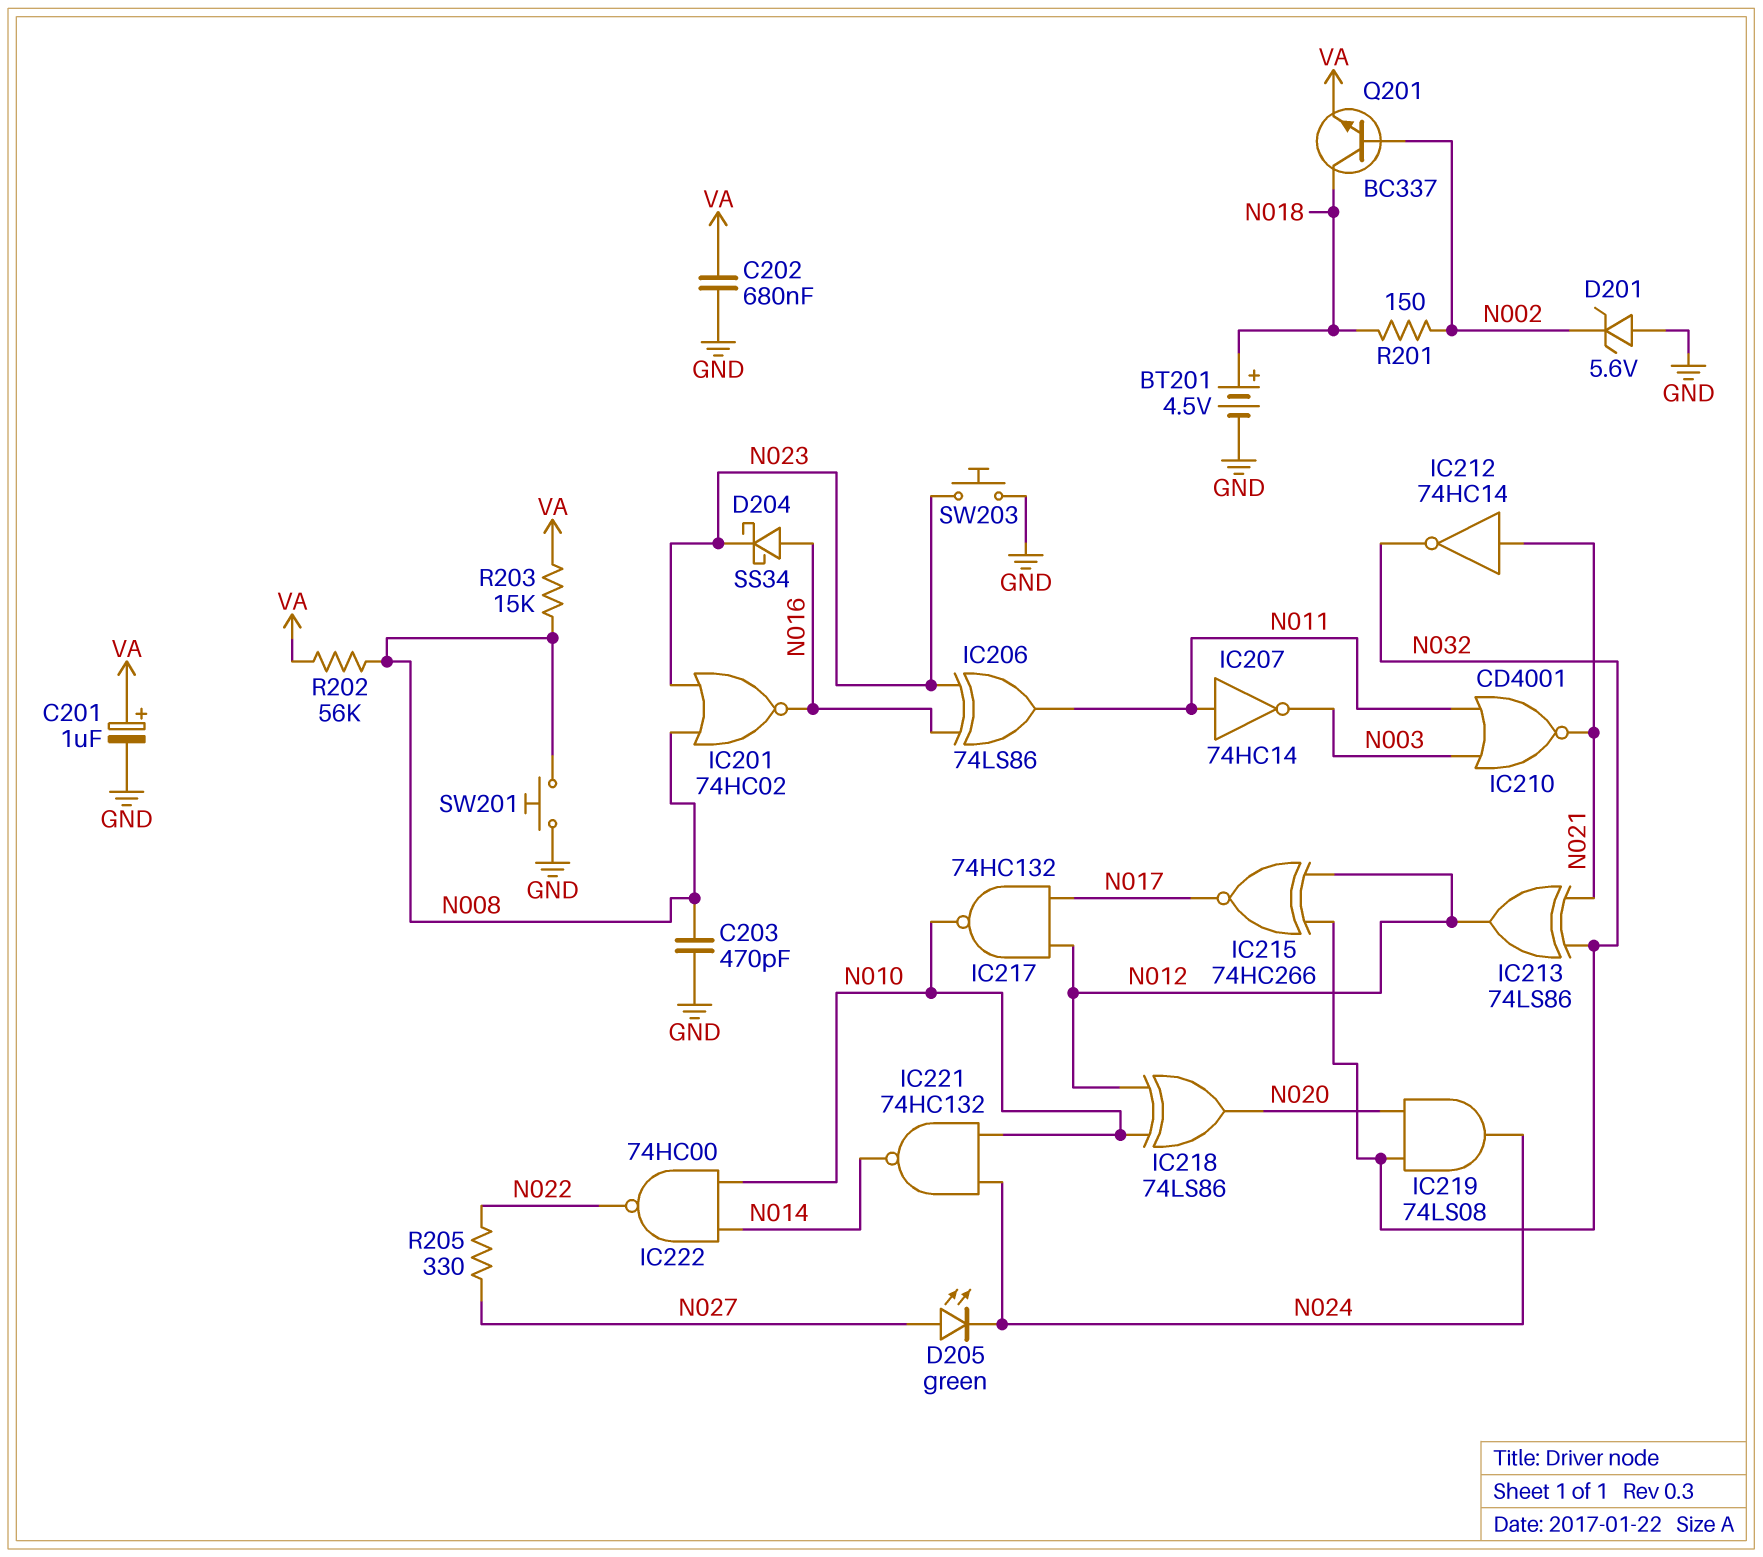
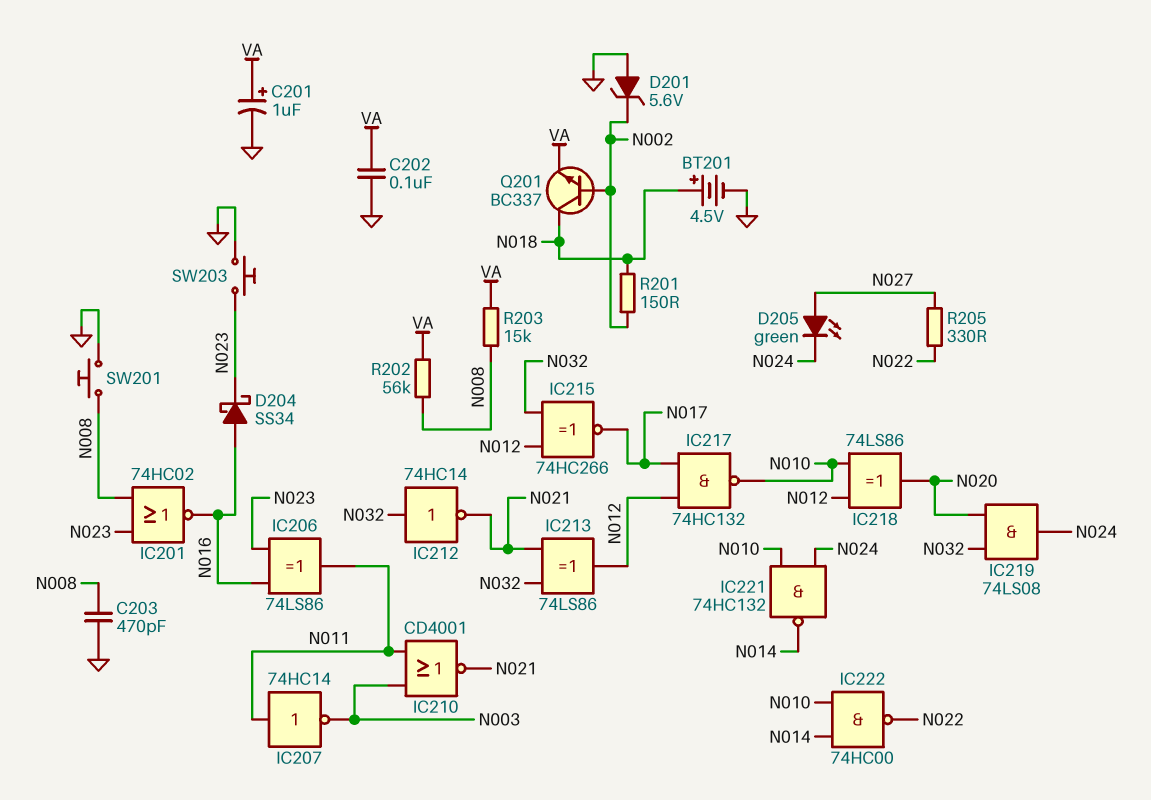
C202: 680nF (GND, VA) -> 100nF (GND, VA)
IC212: NOT 74HC14 (in N021, out N032) -> NOT 74HC14 (in N032, out N021)

